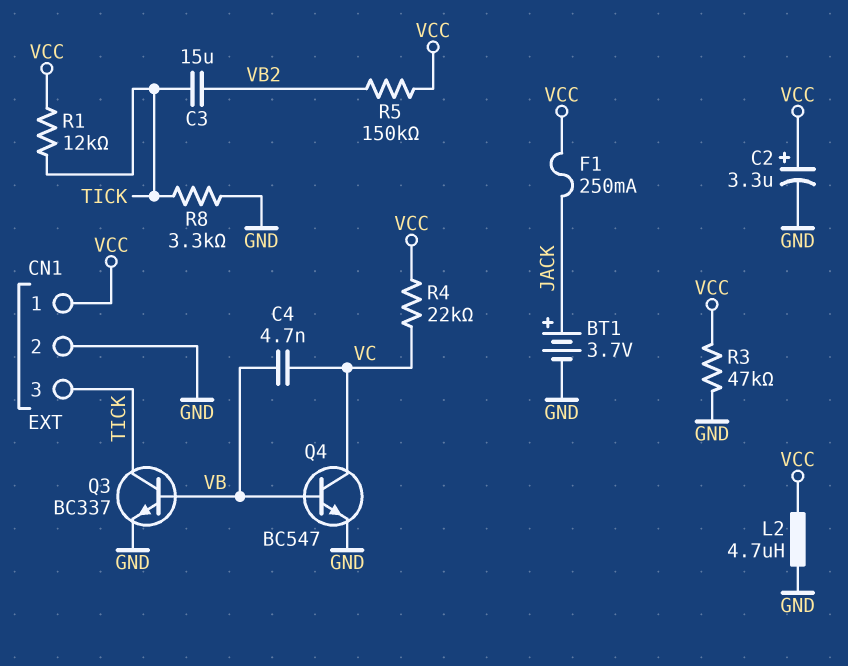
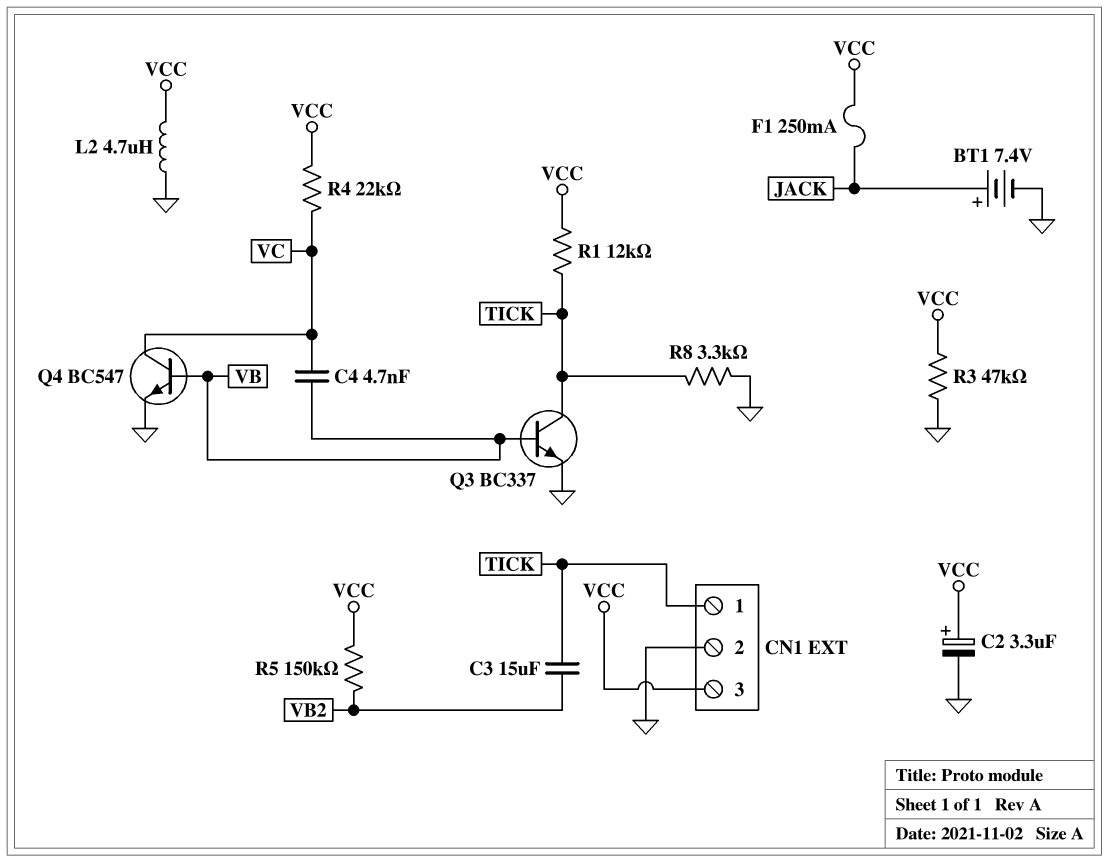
BT1: 3.7V (plus JACK, minus GND) -> 7.4V (plus JACK, minus GND)
CN1 pin 1: VCC -> TICK
CN1 pin 3: TICK -> VCC

